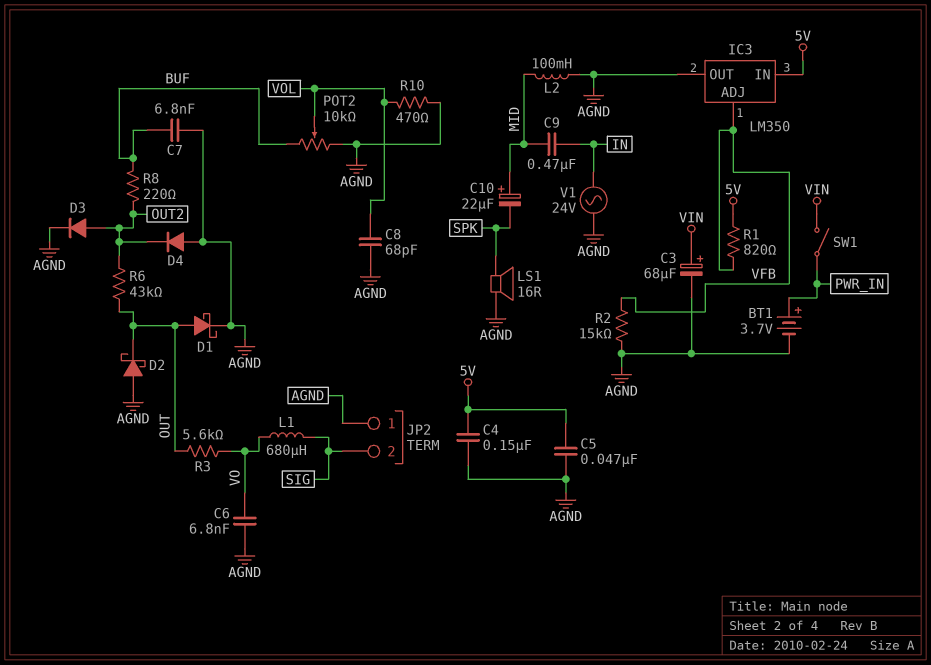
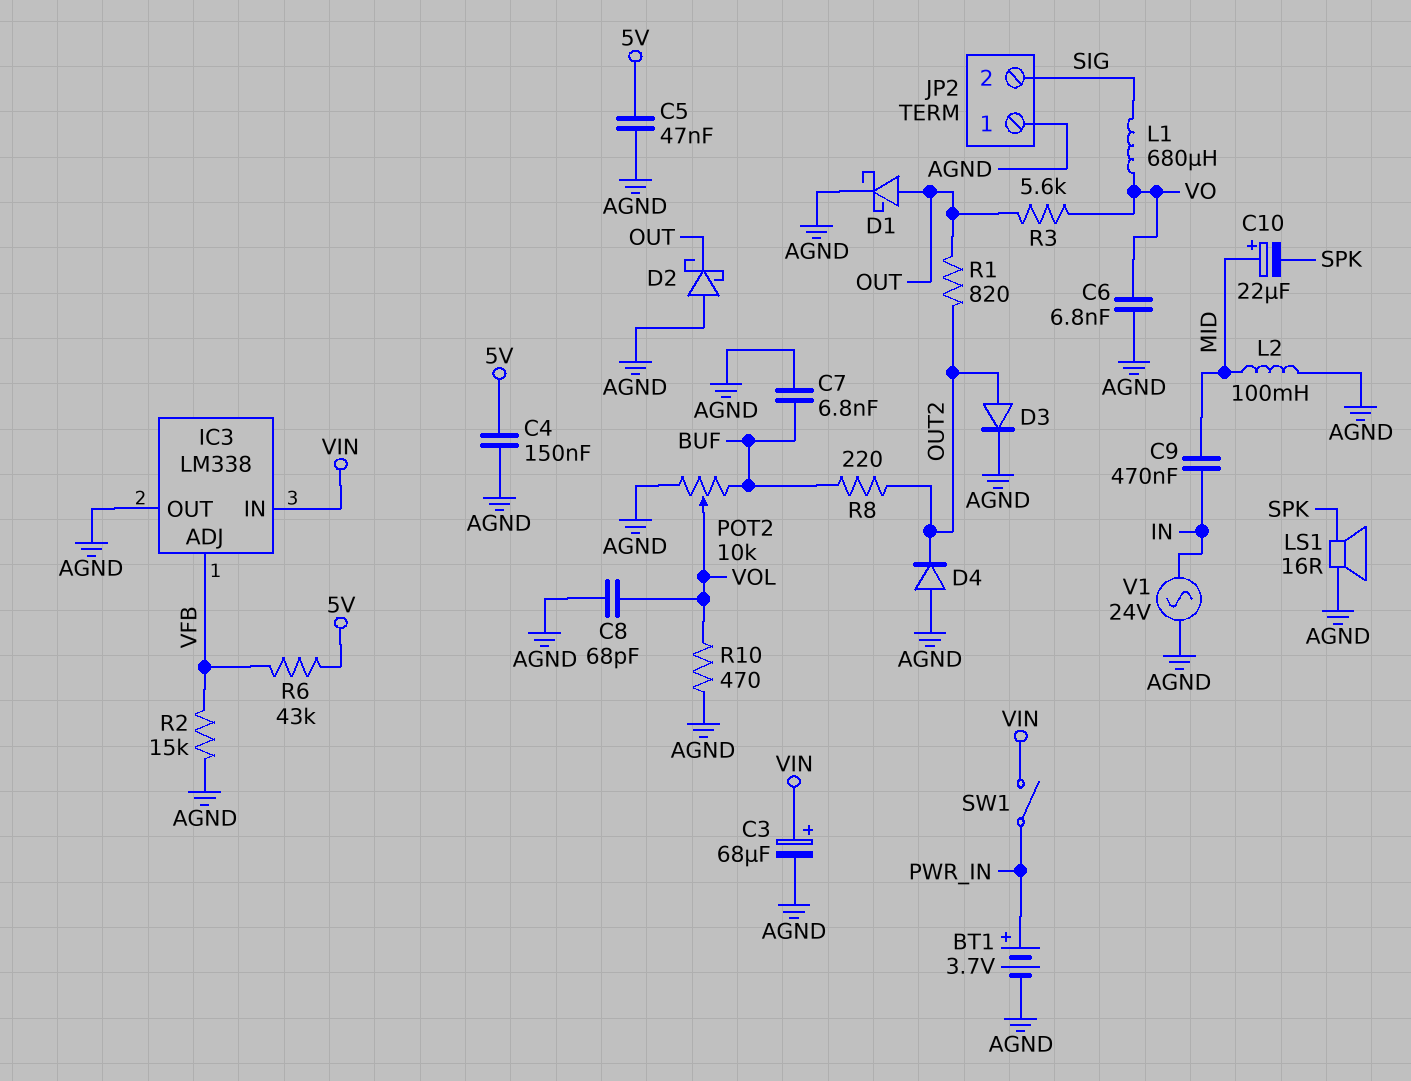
IC3: LM350 -> LM338
IC3 pin IN: 5V -> VIN
R1: 820 (5V, VFB) -> 820 (OUT, OUT2)
R6: 43k (OUT, OUT2) -> 43k (5V, VFB)

